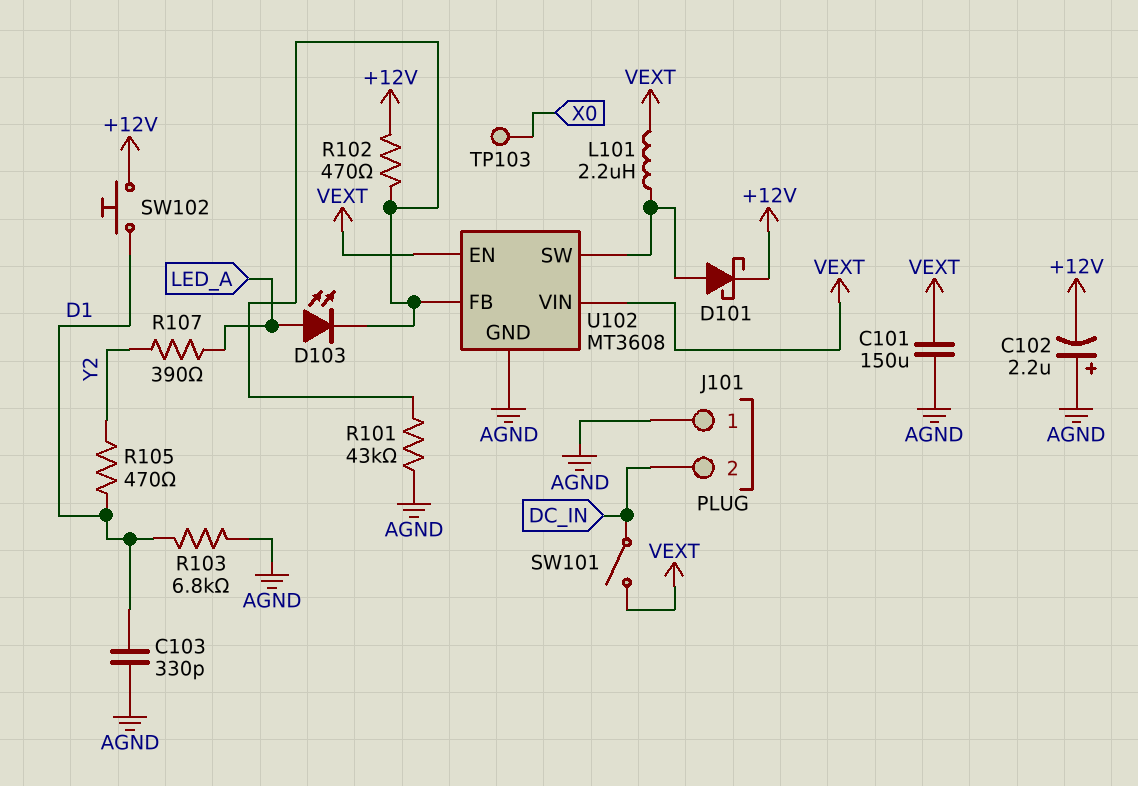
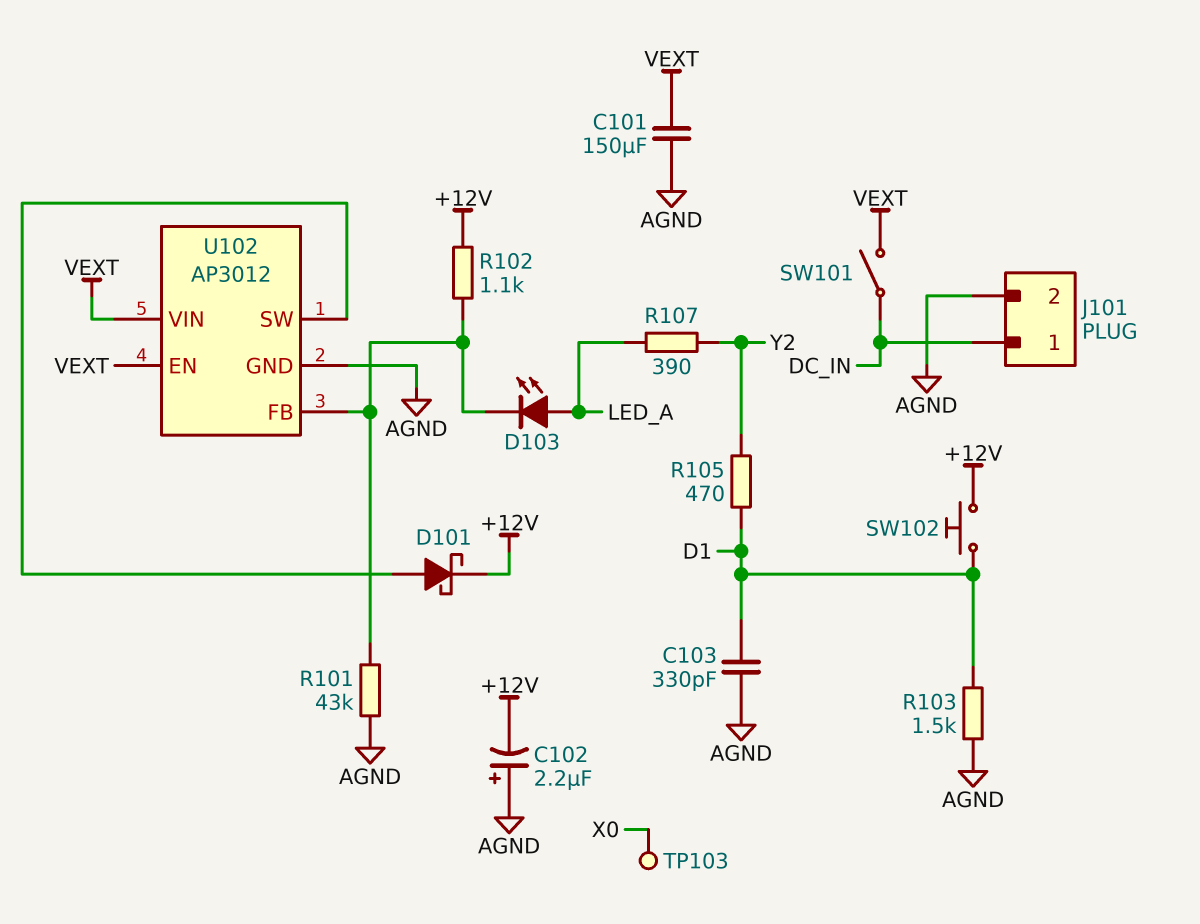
J101 pin 1: AGND -> DC_IN
J101 pin 2: DC_IN -> AGND
L101: 2.2uH (U102/SW, VEXT) -> none
R102: 470 (+12V, U102/FB) -> 1.1k (+12V, U102/FB)
R103: 6.8k (AGND, D1) -> 1.5k (AGND, D1)
U102: MT3608 -> AP3012

